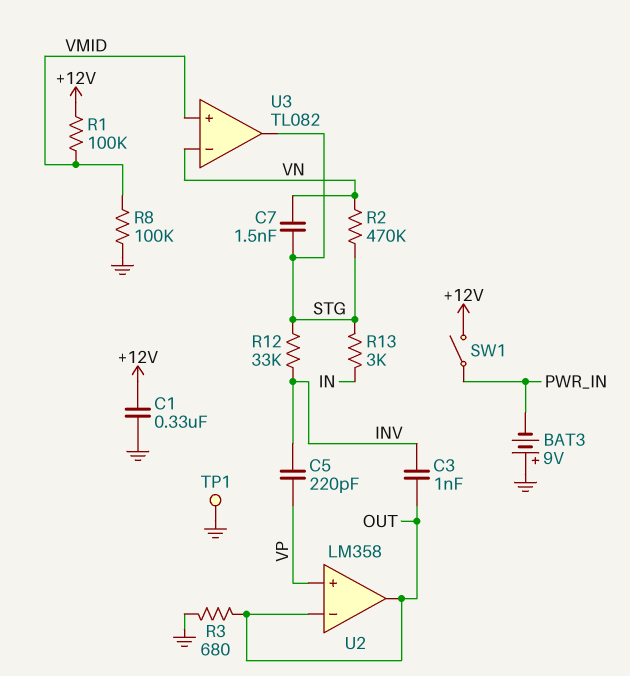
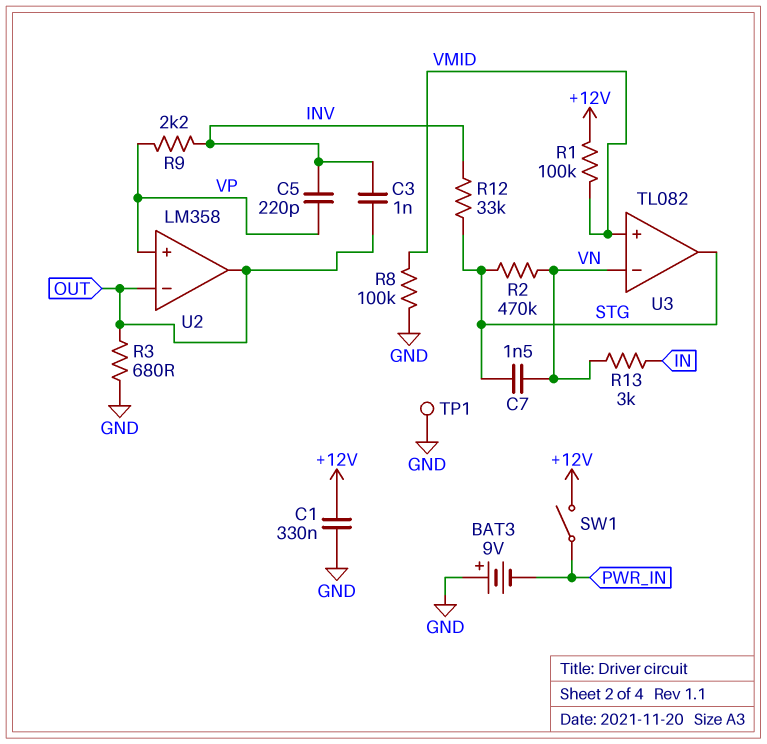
R9: none -> 2.2k (INV, VP)
R13: 3k (IN, STG) -> 3k (IN, VN)

